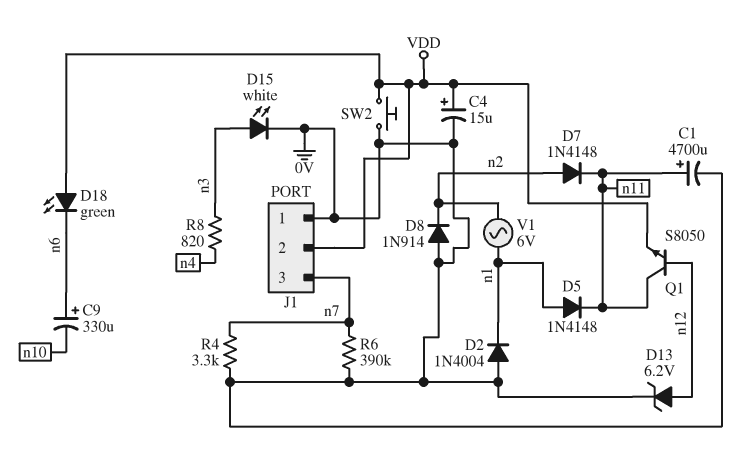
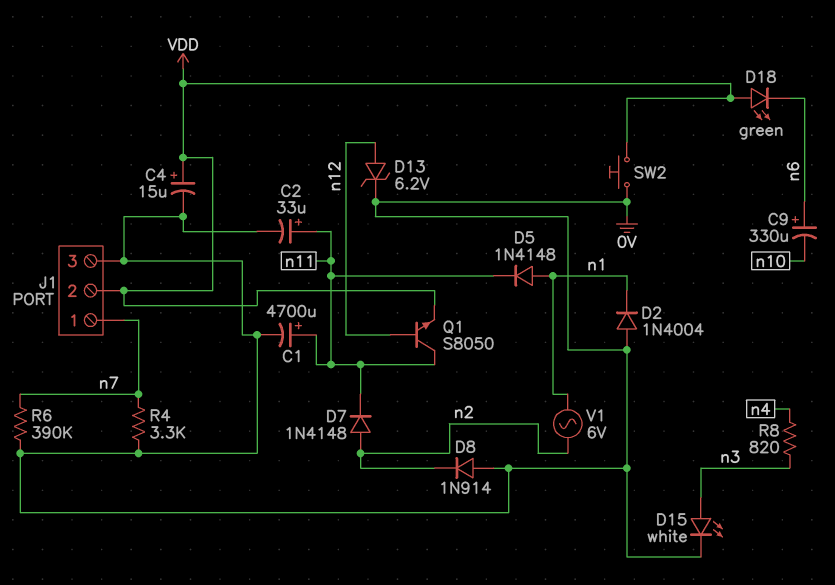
C2: none -> 33uF (plus n11, minus 0V)
J1 pin 1: 0V -> n7
J1 pin 3: n7 -> 0V

